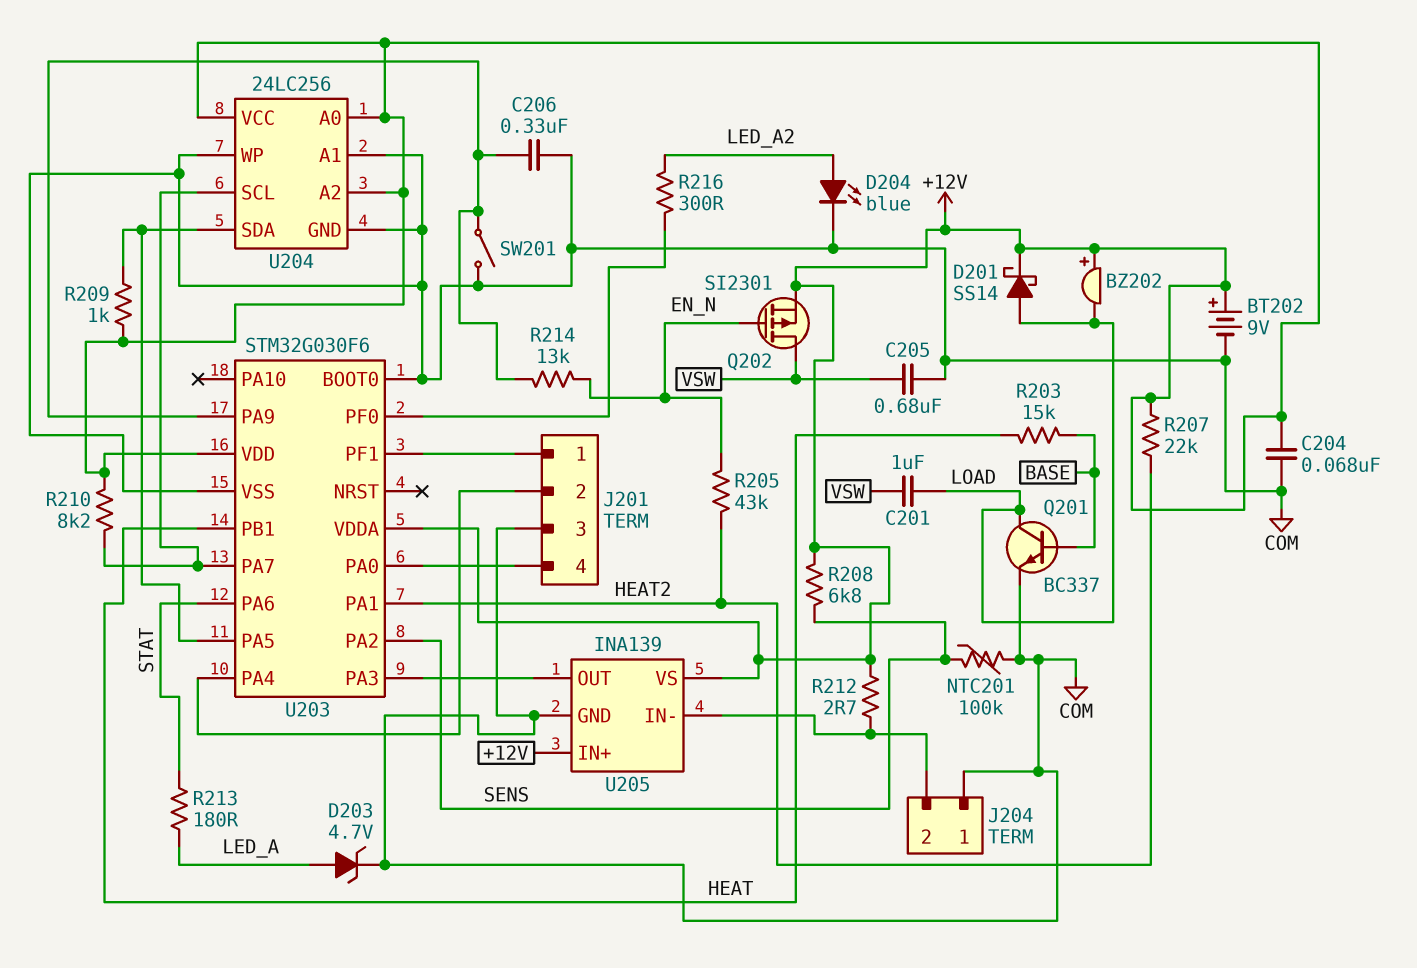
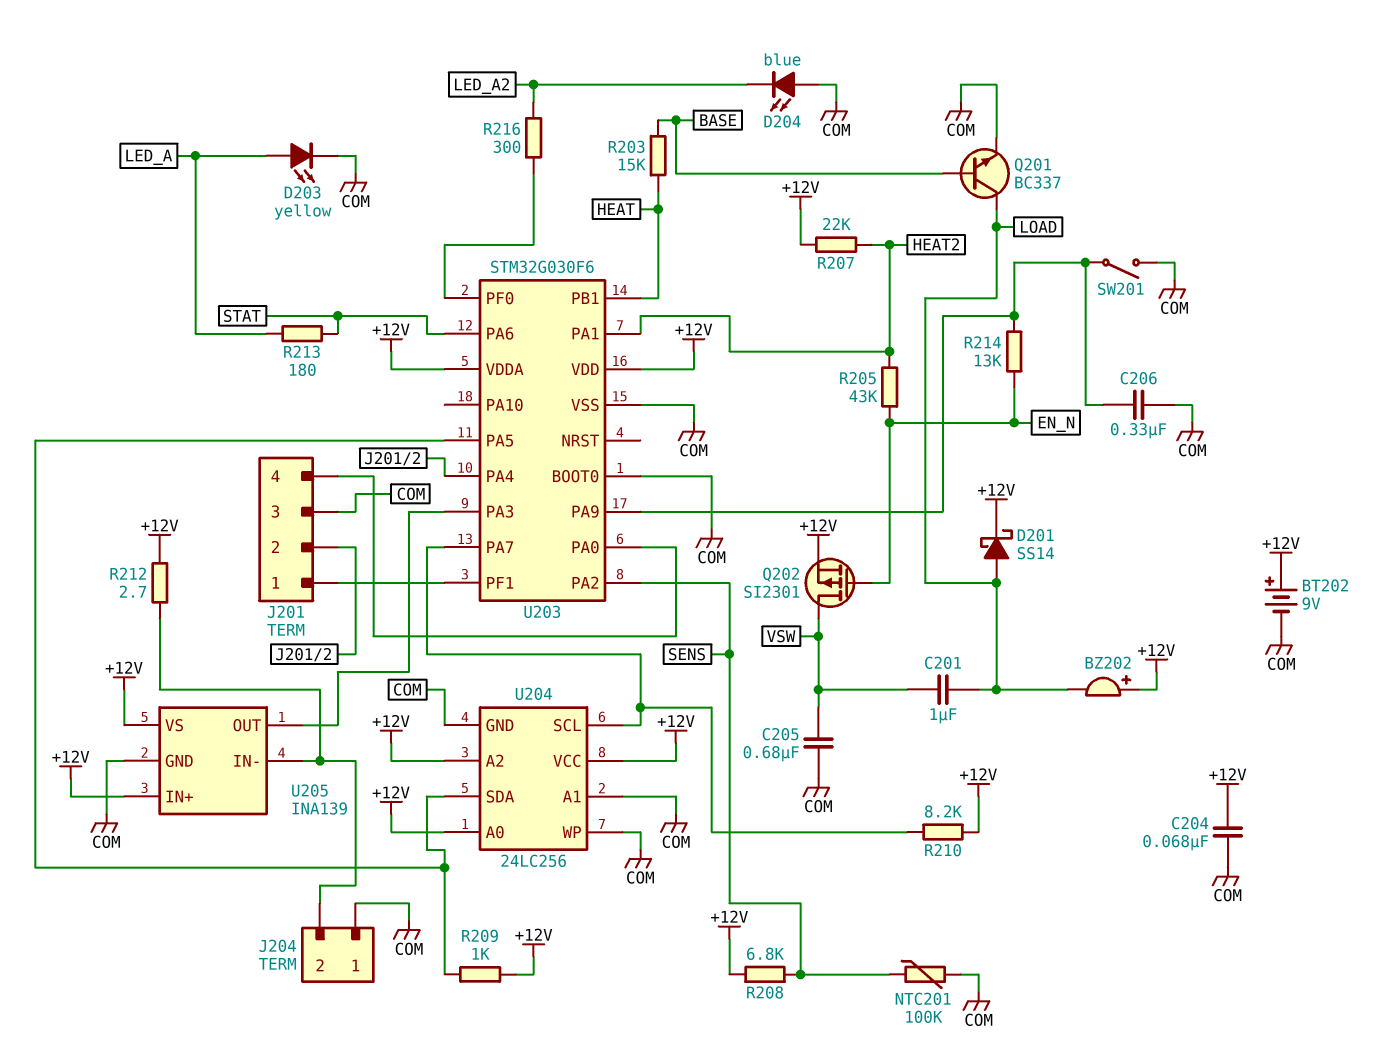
D203: zener 4.7V (A LED_A, K COM) -> LED yellow (A LED_A, K COM)
D204: LED blue (A LED_A2, K COM) -> LED blue (A COM, K LED_A2)

